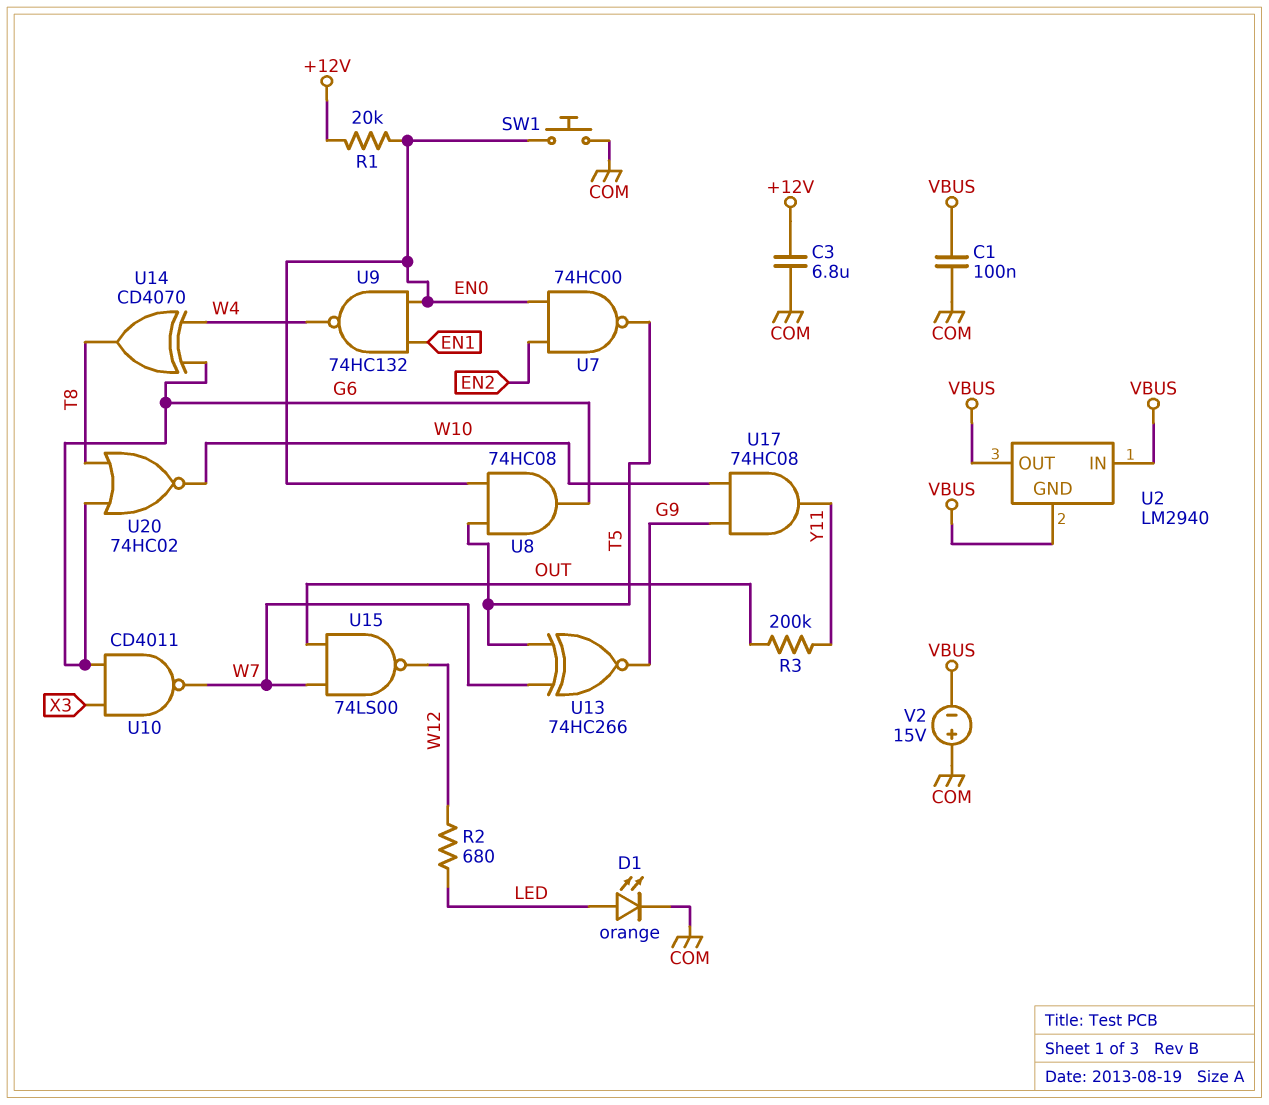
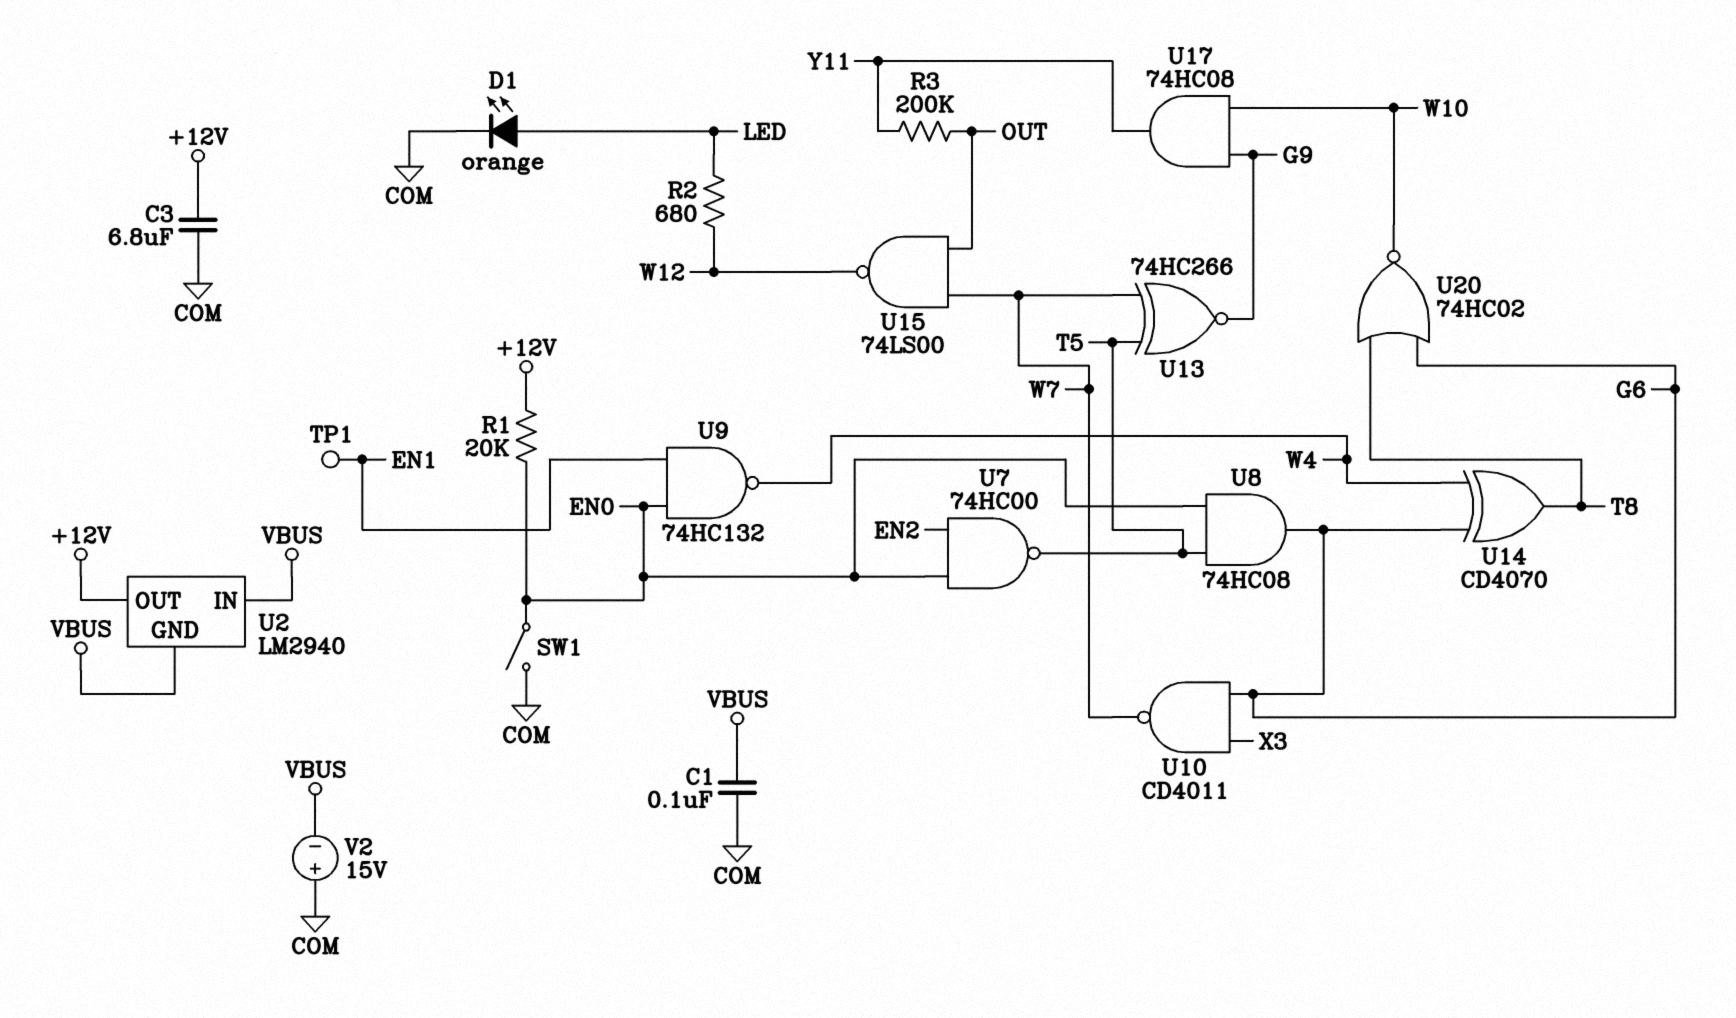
SW1: button (COM, EN0) -> switch (COM, EN0)
TP1: none -> test point (EN1)
U2 pin OUT: VBUS -> +12V

